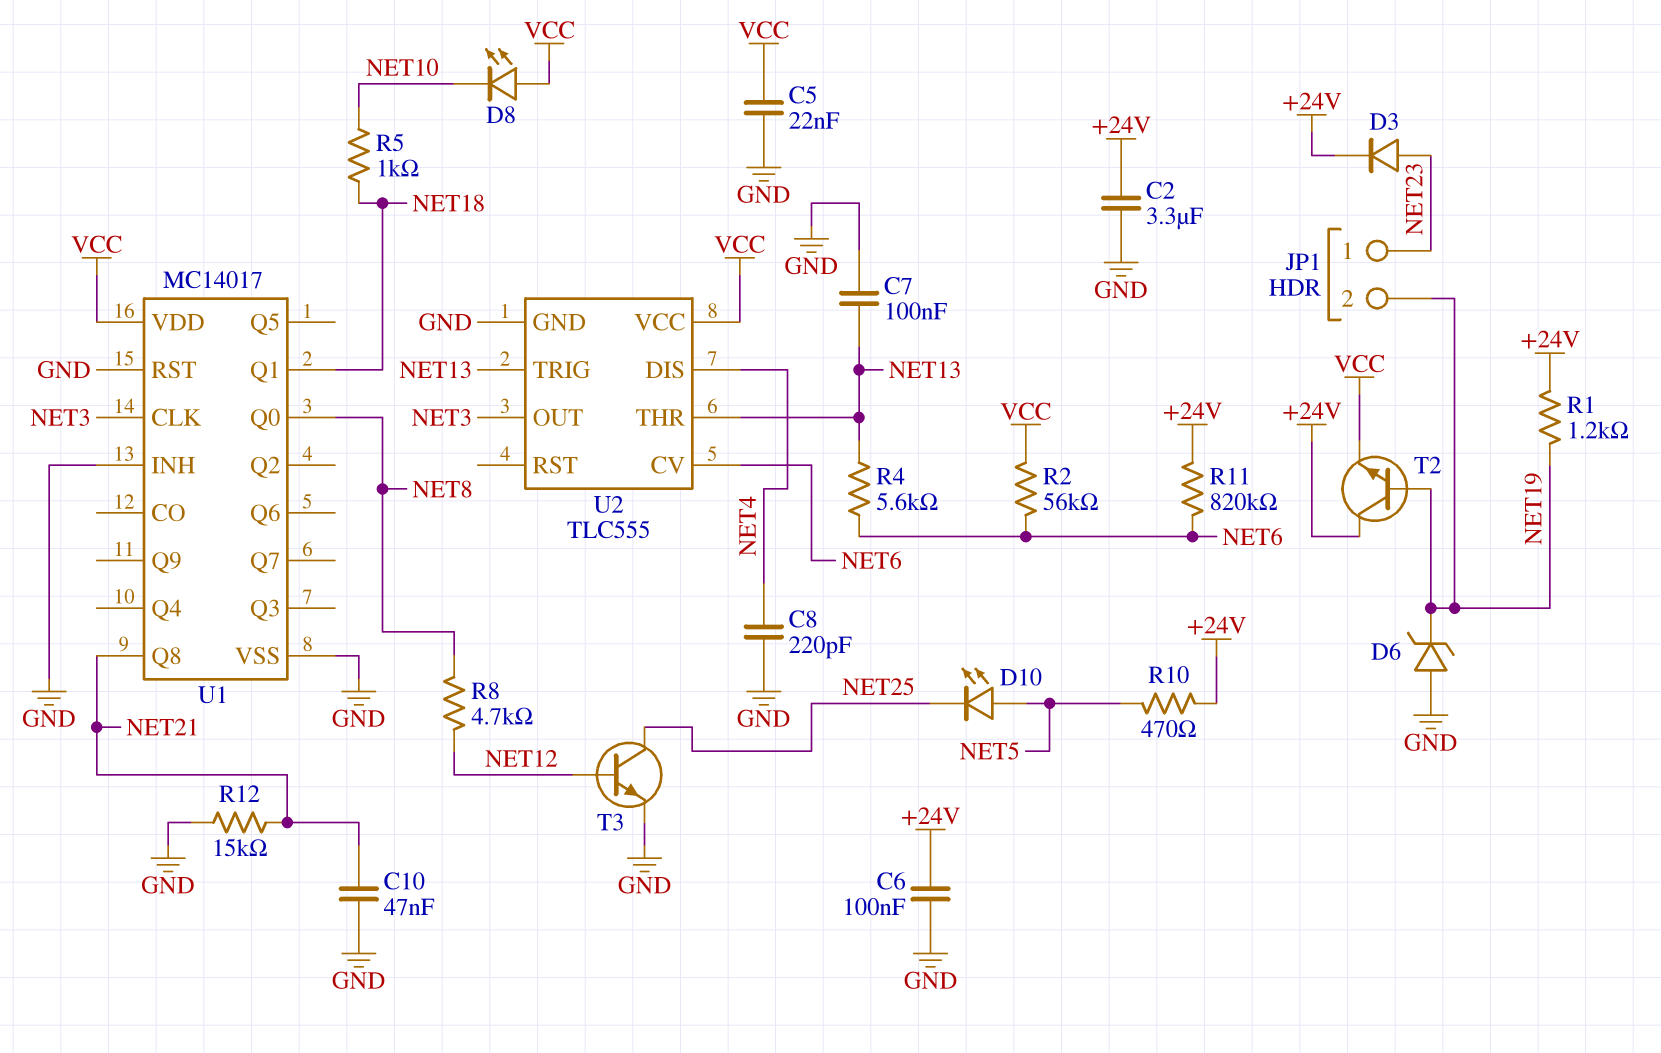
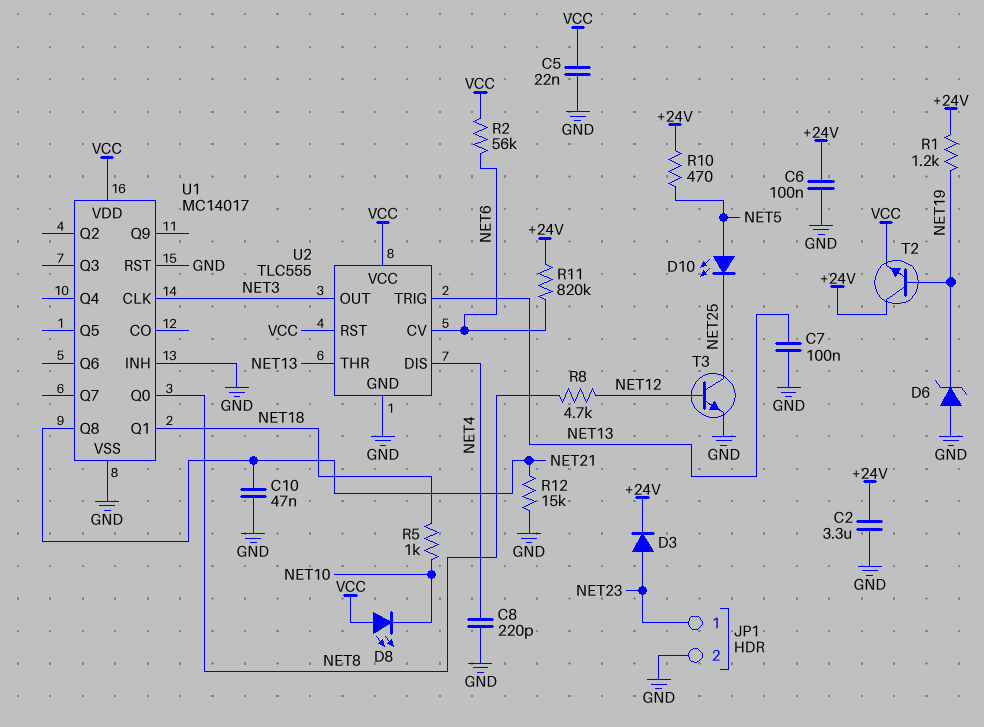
JP1 pin 2: NET19 -> GND
R4: 5.6k (NET6, NET13) -> none
U2 pin RST: none -> VCC

